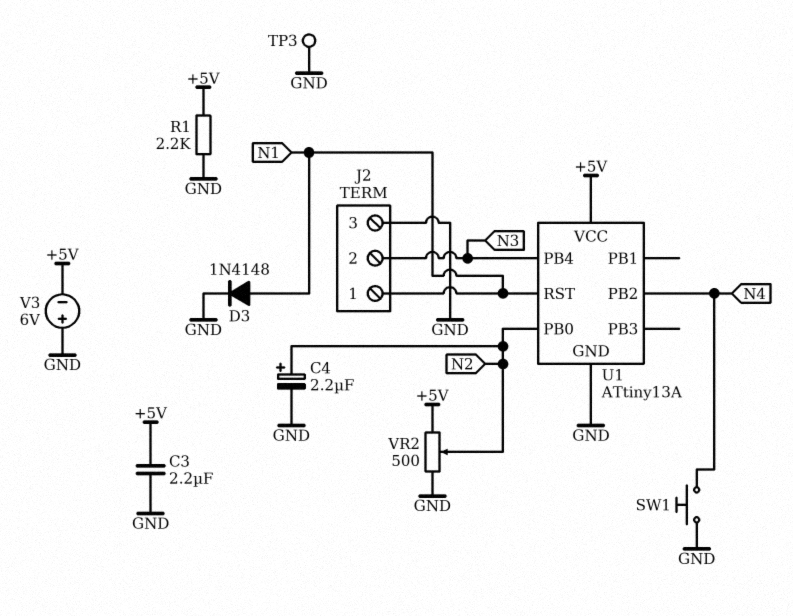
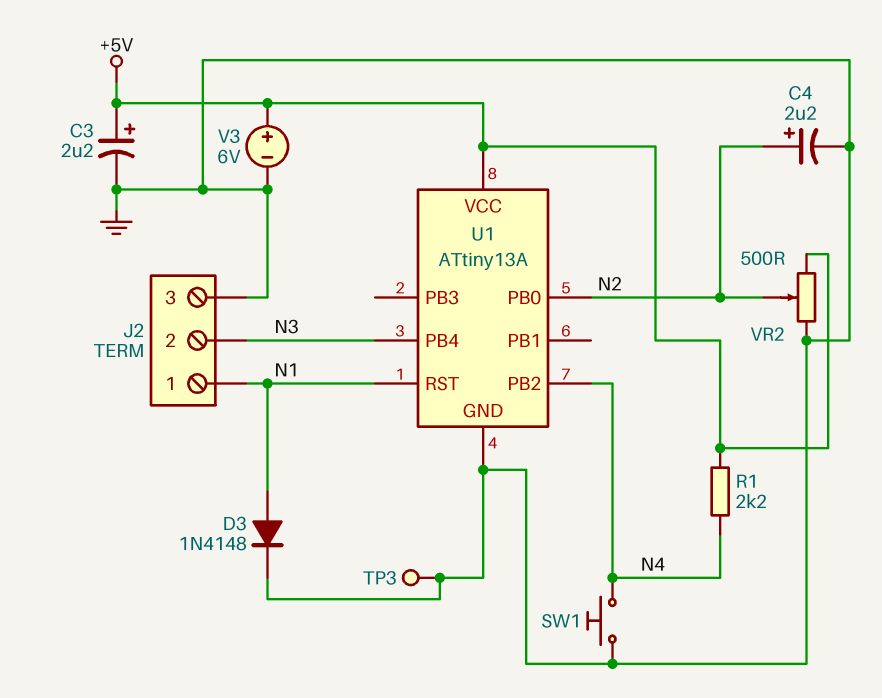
C3: 2.2uF (+5V, GND) -> 2.2uF (plus +5V, minus GND)
R1: 2.2k (+5V, GND) -> 2.2k (+5V, N4)
V3: 6V (plus GND, minus +5V) -> 6V (plus +5V, minus GND)

